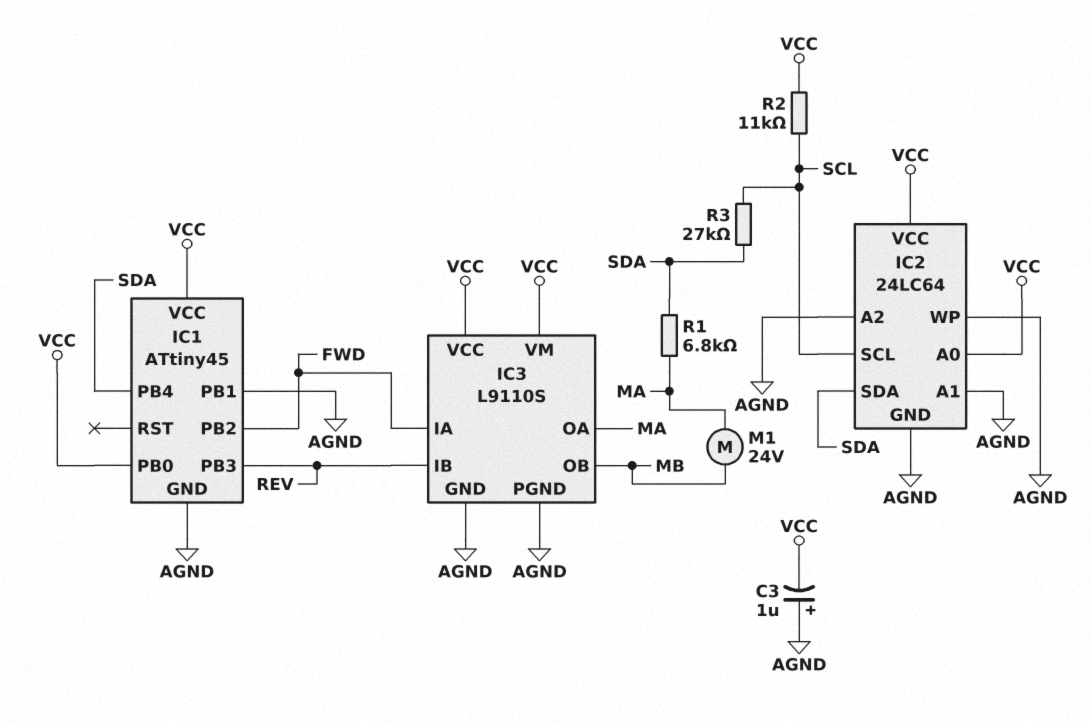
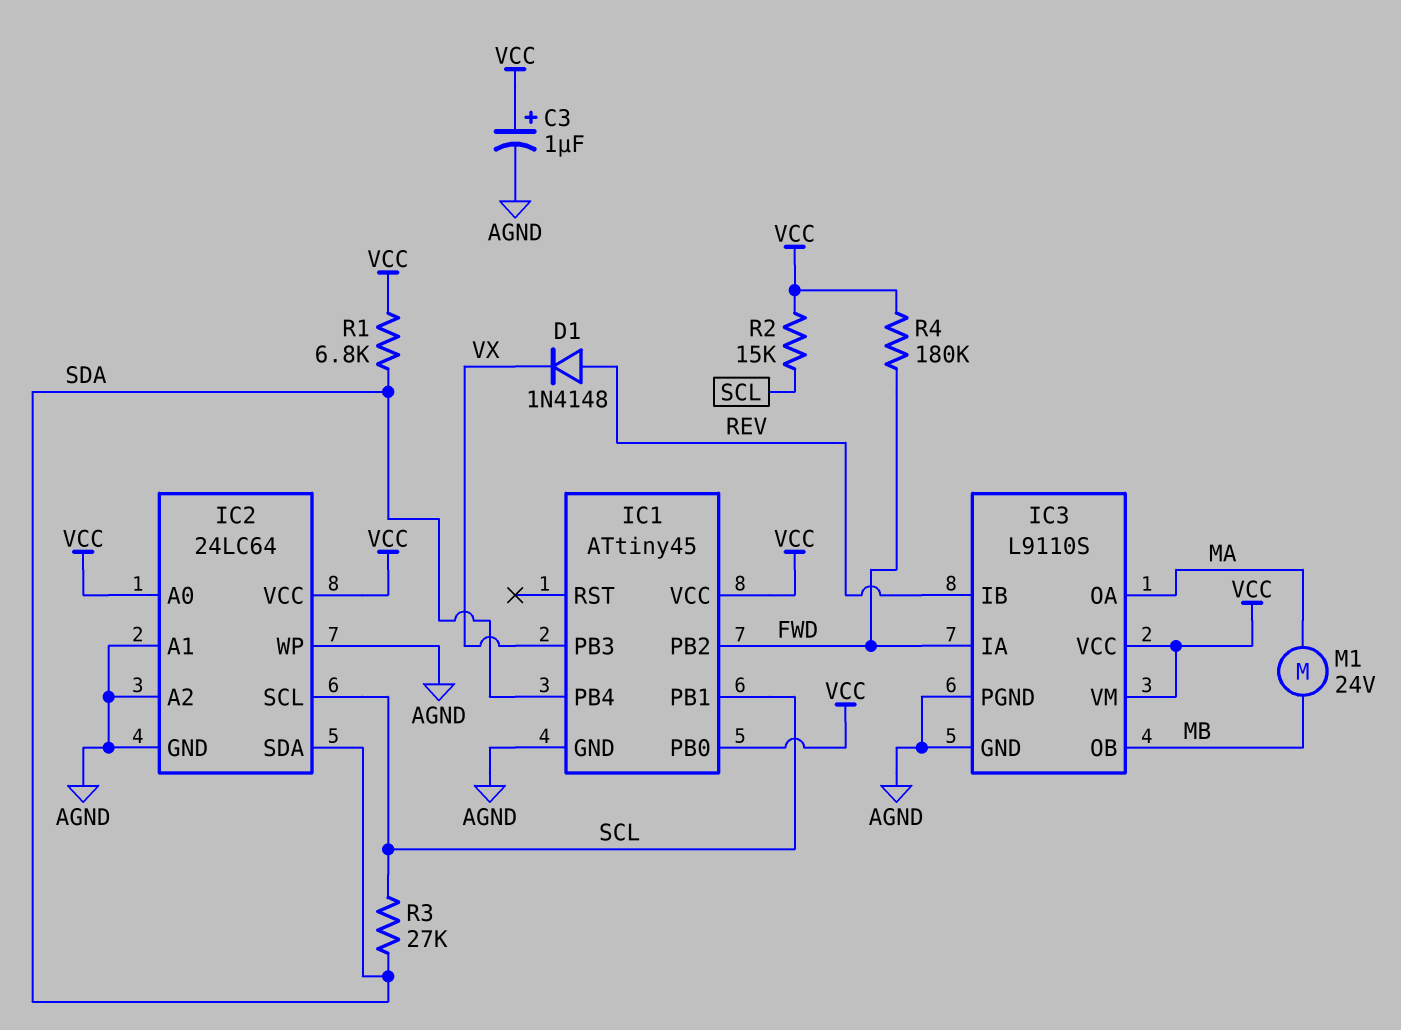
C3: 1uF (plus AGND, minus VCC) -> 1uF (plus VCC, minus AGND)
D1: none -> diode 1N4148 (A REV, K VX)
IC1 pin PB1: AGND -> SCL
IC1 pin PB3: REV -> VX
R1: 6.8k (MA, SDA) -> 6.8k (SDA, VCC)
R2: 11k (SCL, VCC) -> 15k (SCL, VCC)
R4: none -> 180k (FWD, VCC)

